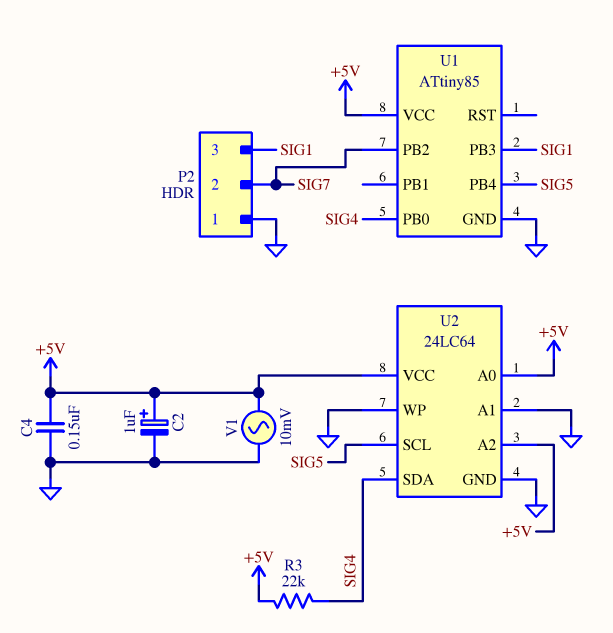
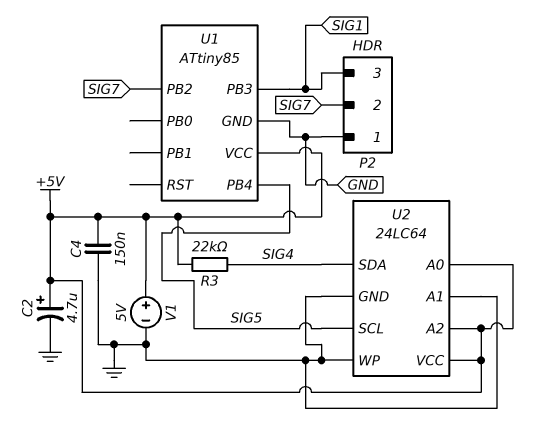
C2: 1uF (plus +5V, minus GND) -> 4.7uF (plus +5V, minus GND)
U1 pin PB0: SIG4 -> none
V1: AC 10mV (+5V, GND) -> 5V (plus +5V, minus GND)

